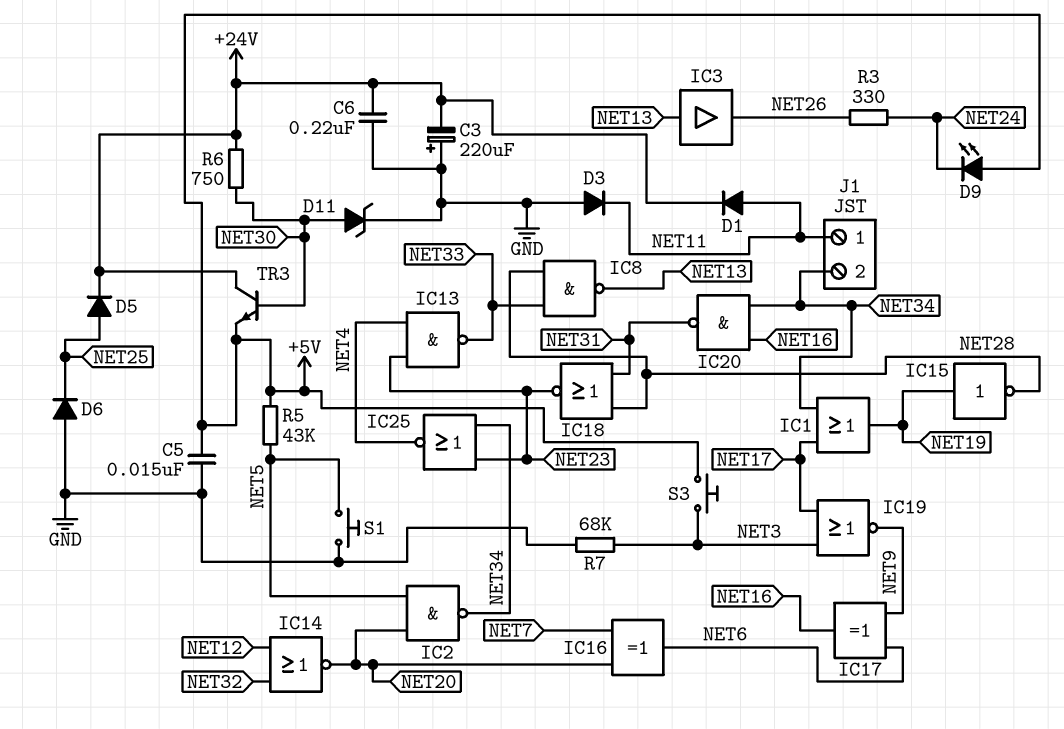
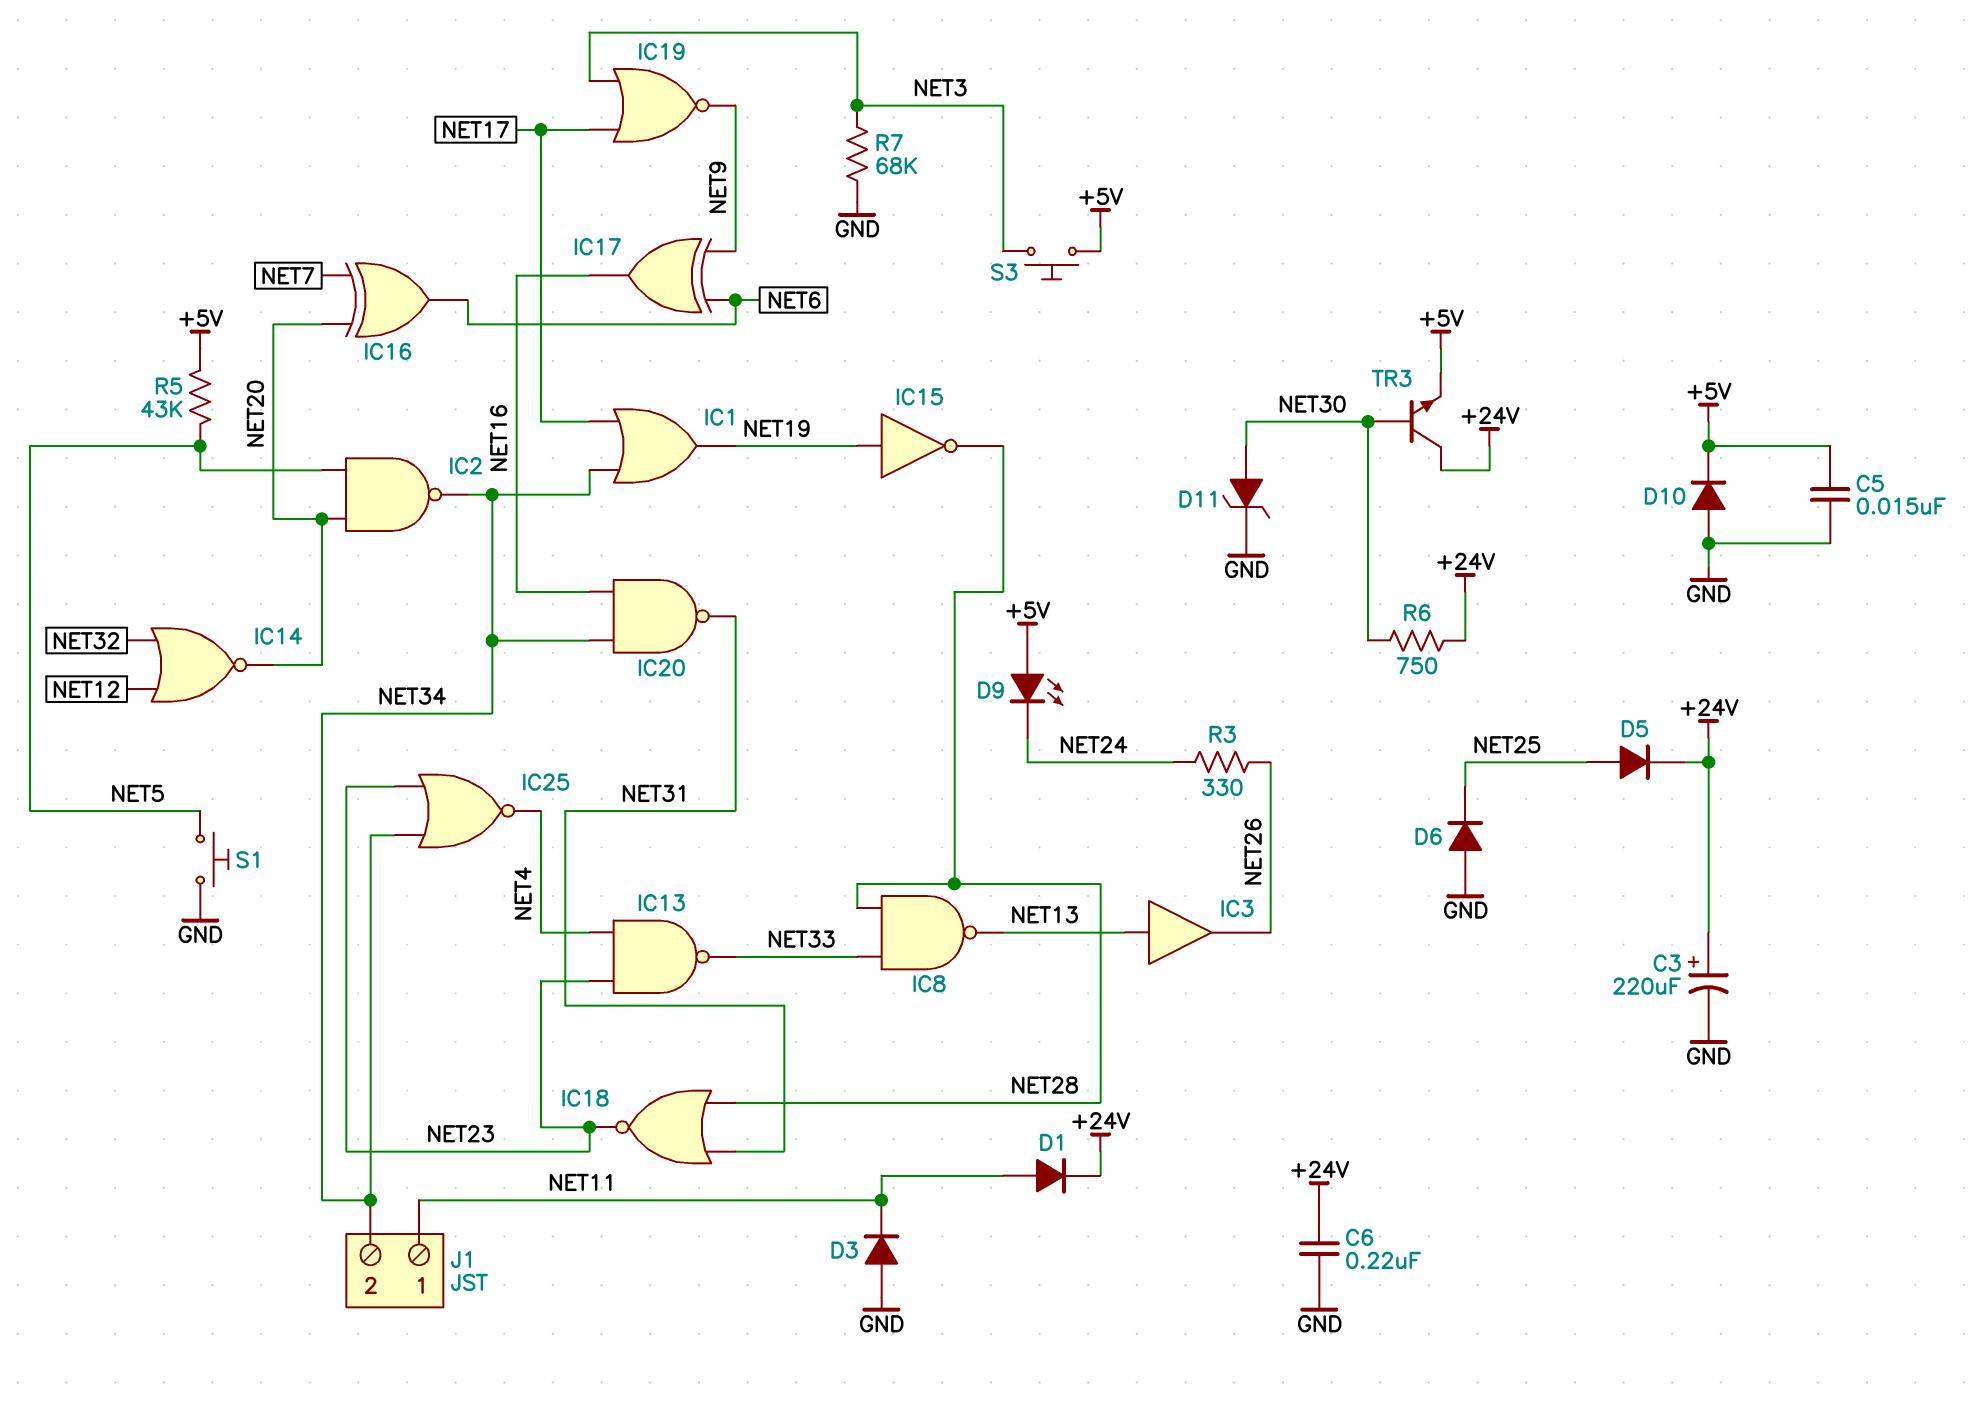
C3: 220uF (plus GND, minus +24V) -> 220uF (plus +24V, minus GND)
D10: none -> diode (A GND, K +5V)

